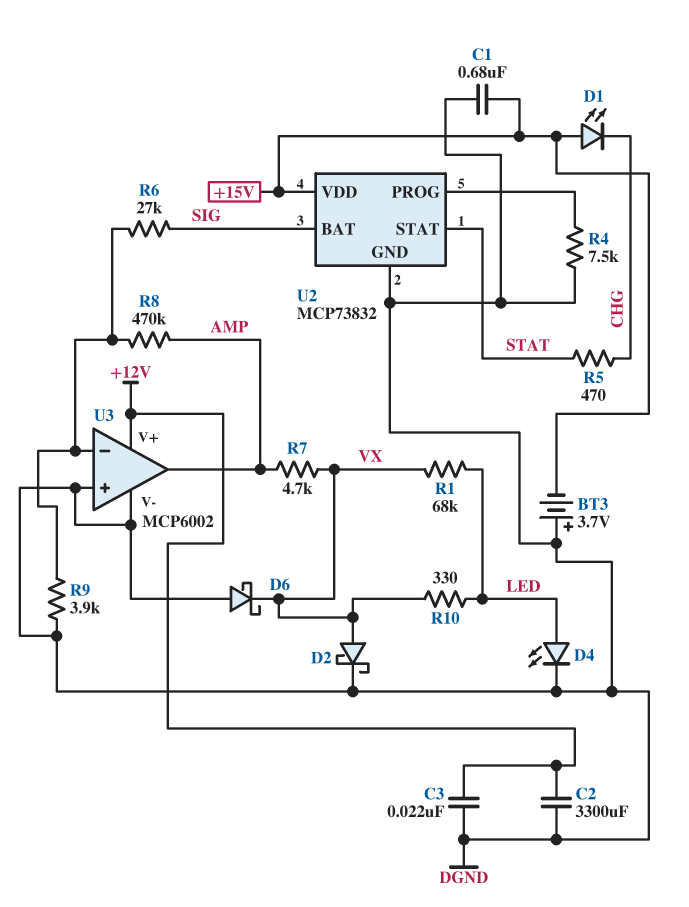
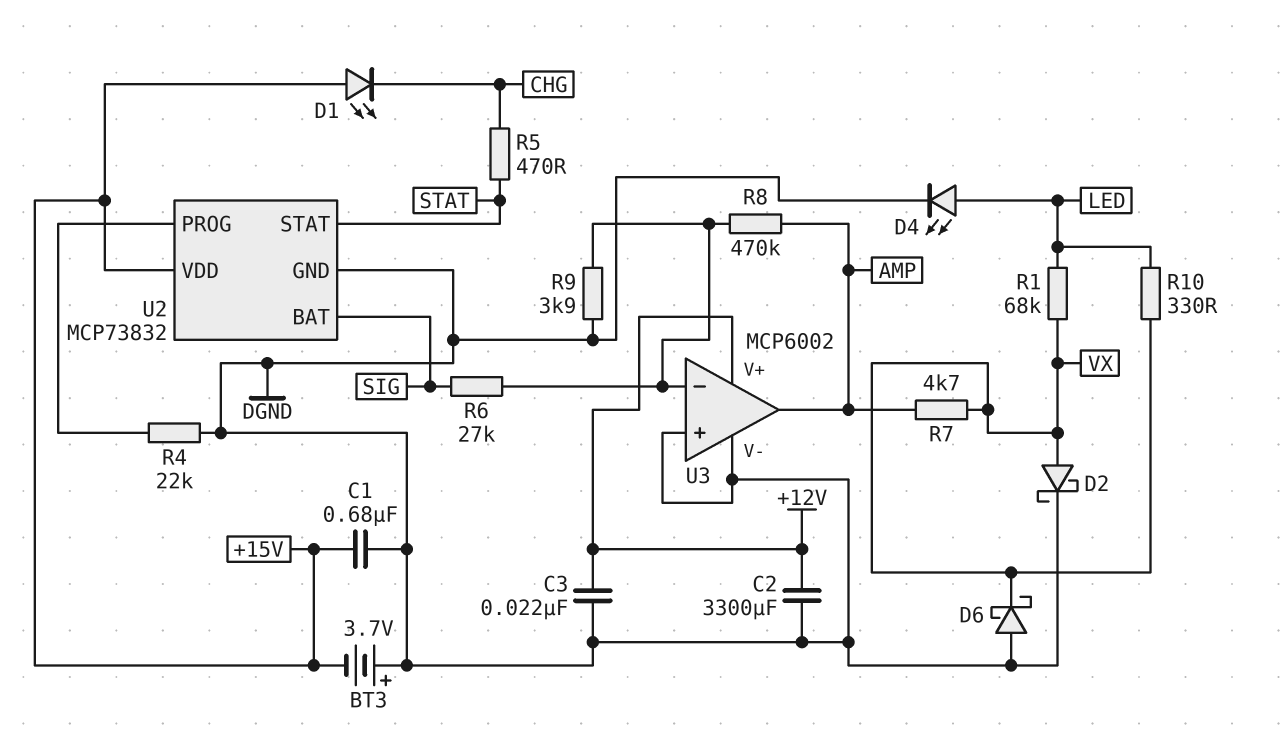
R4: 7.5k (DGND, U2/PROG) -> 22k (DGND, U2/PROG)

